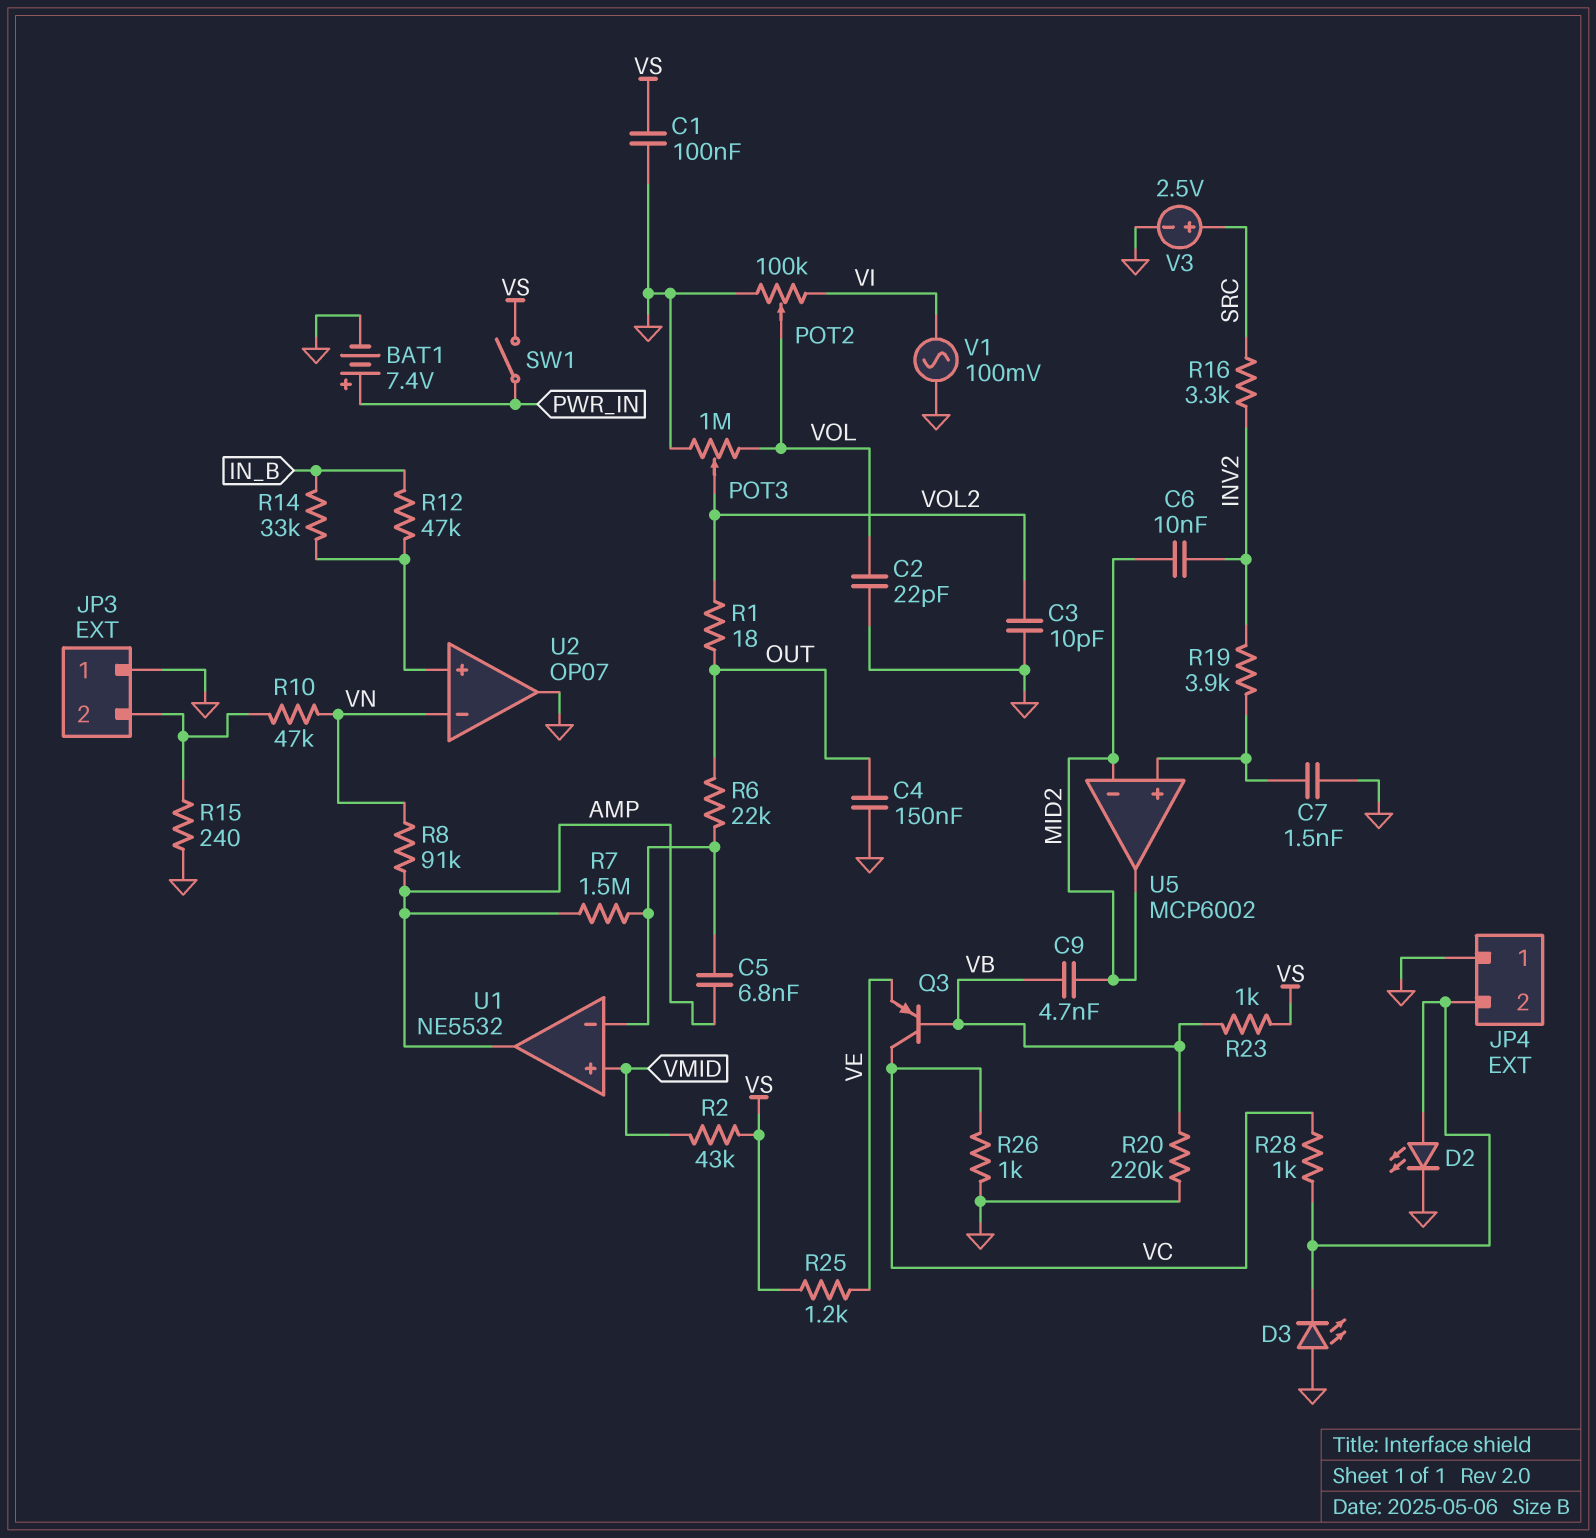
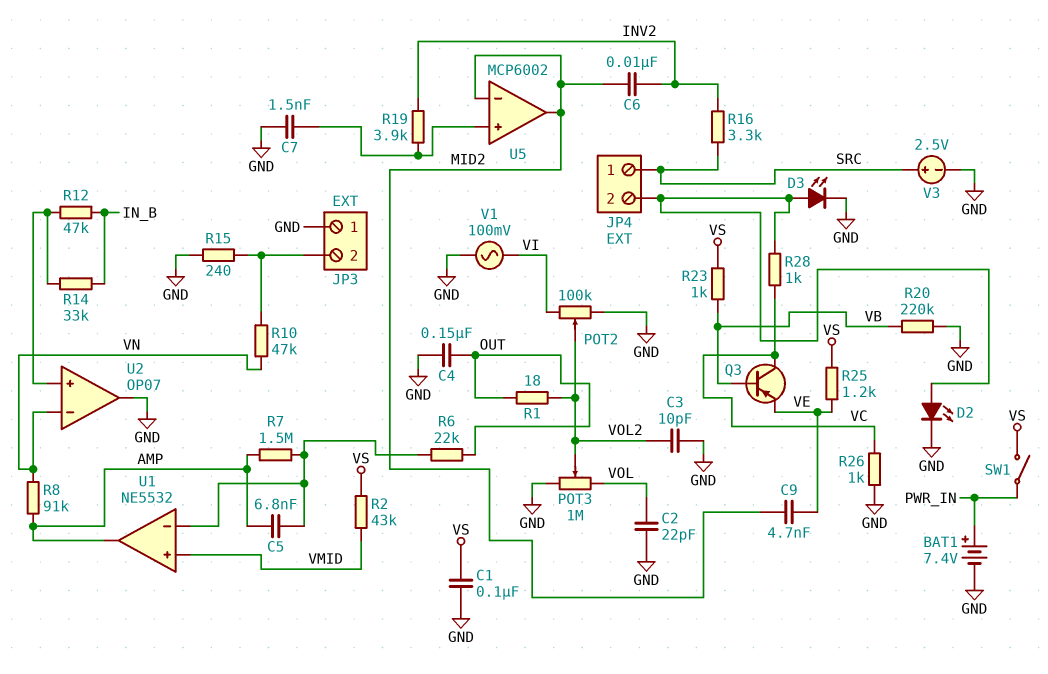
C9: 4.7nF (MID2, VB) -> 4.7nF (MID2, VE)
D3: LED (A GND, K JP4/2) -> LED (A JP4/2, K GND)
JP4 pin 1: GND -> SRC
POT2: 100k (GND, VI, wiper VOL) -> 100k (GND, VI, wiper VOL2)

